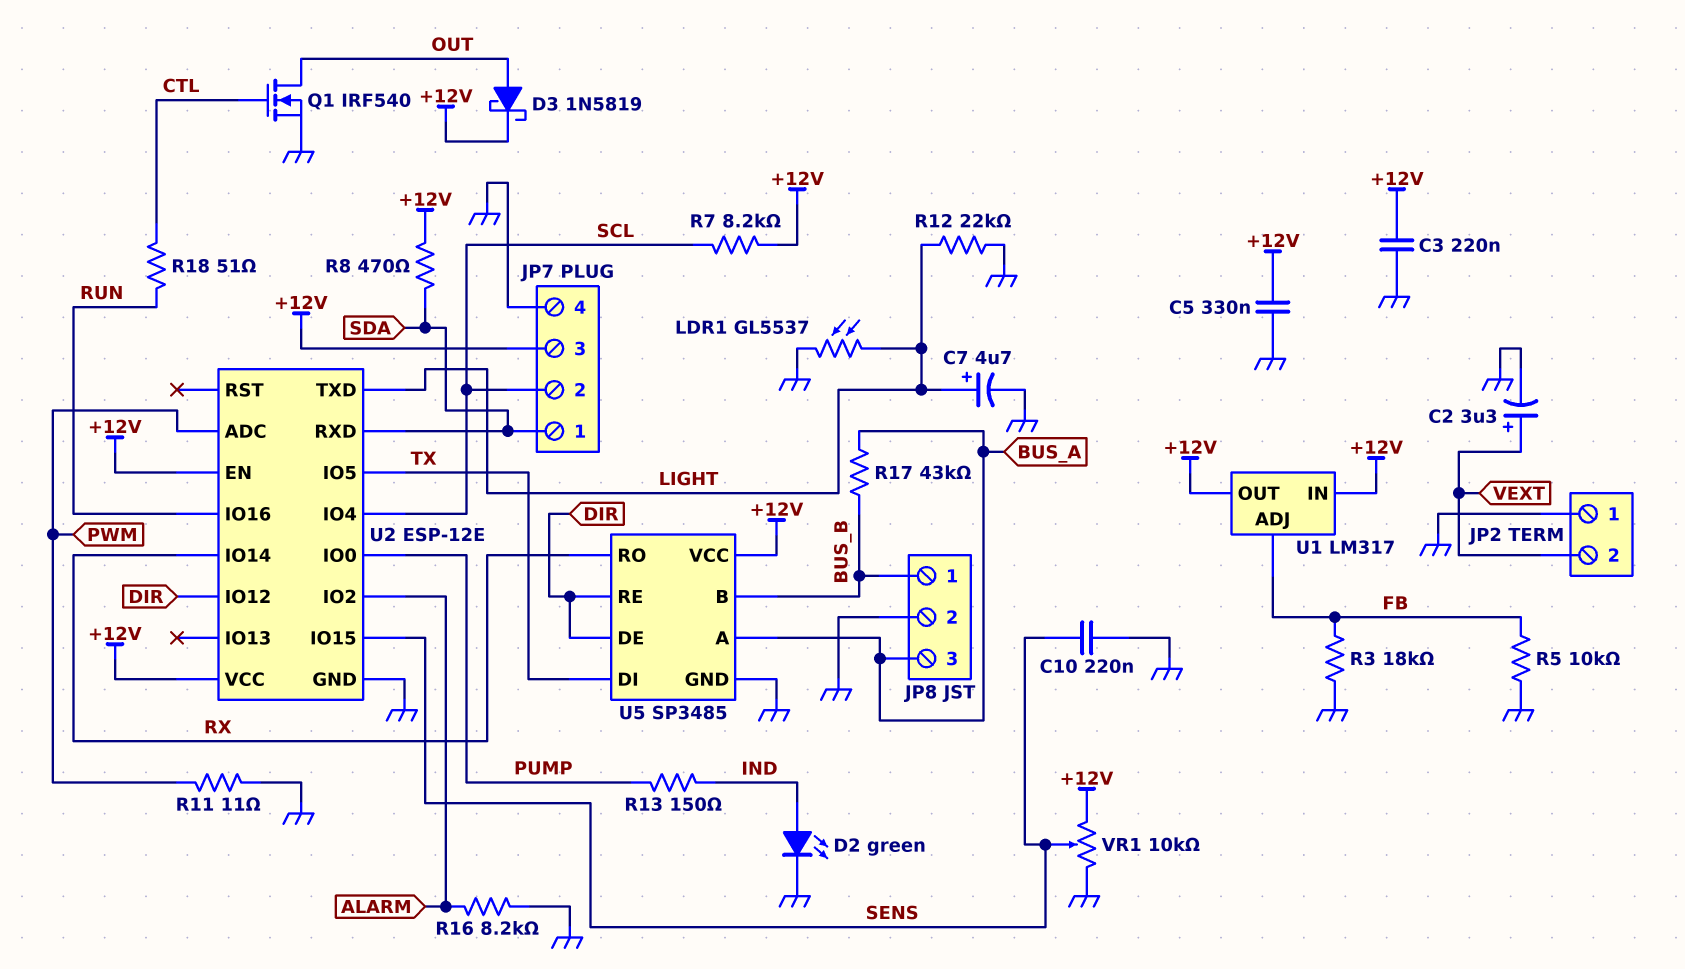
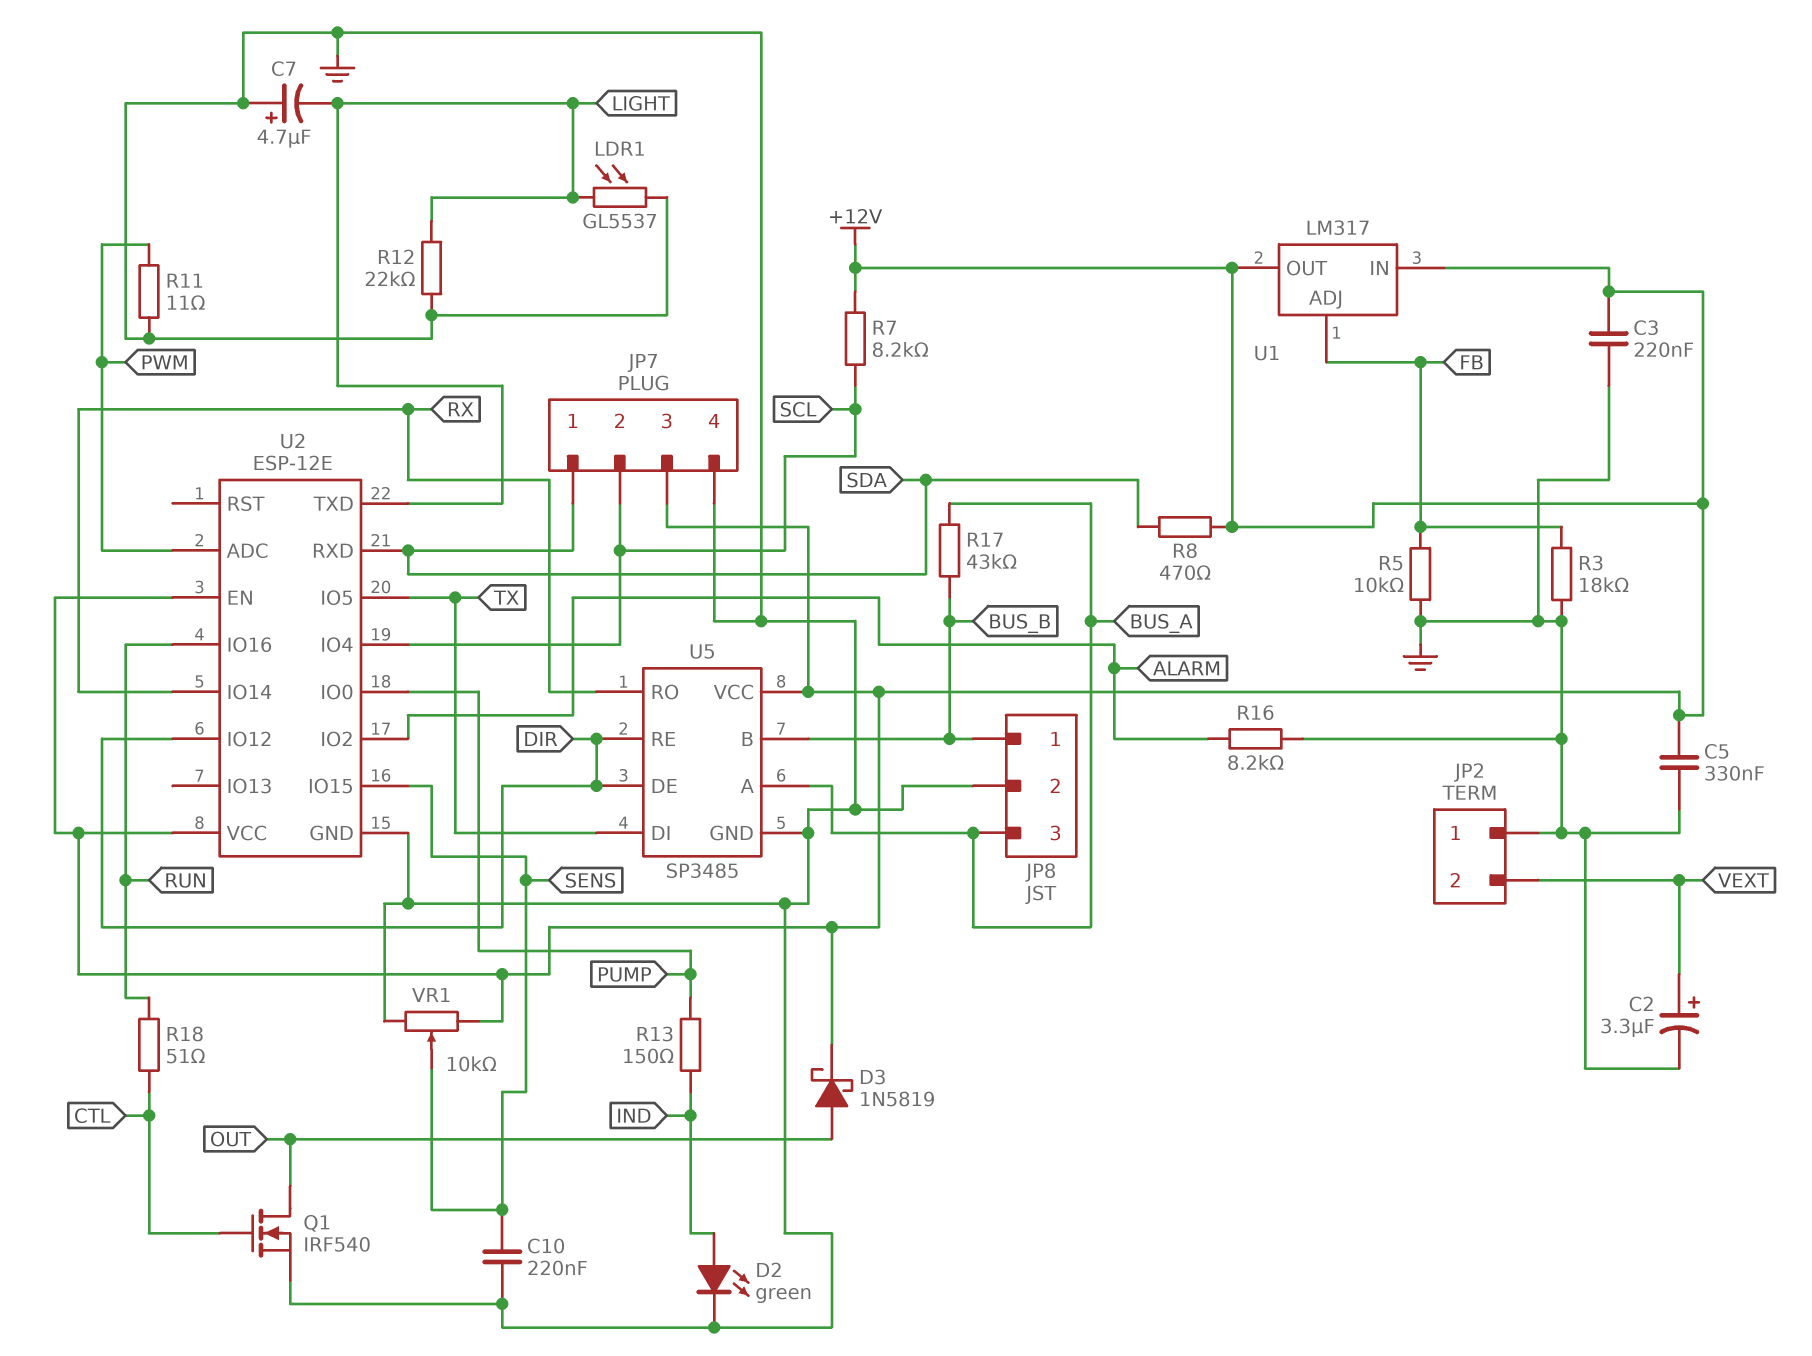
C7: 4.7uF (plus LIGHT, minus GND) -> 4.7uF (plus GND, minus LIGHT)

